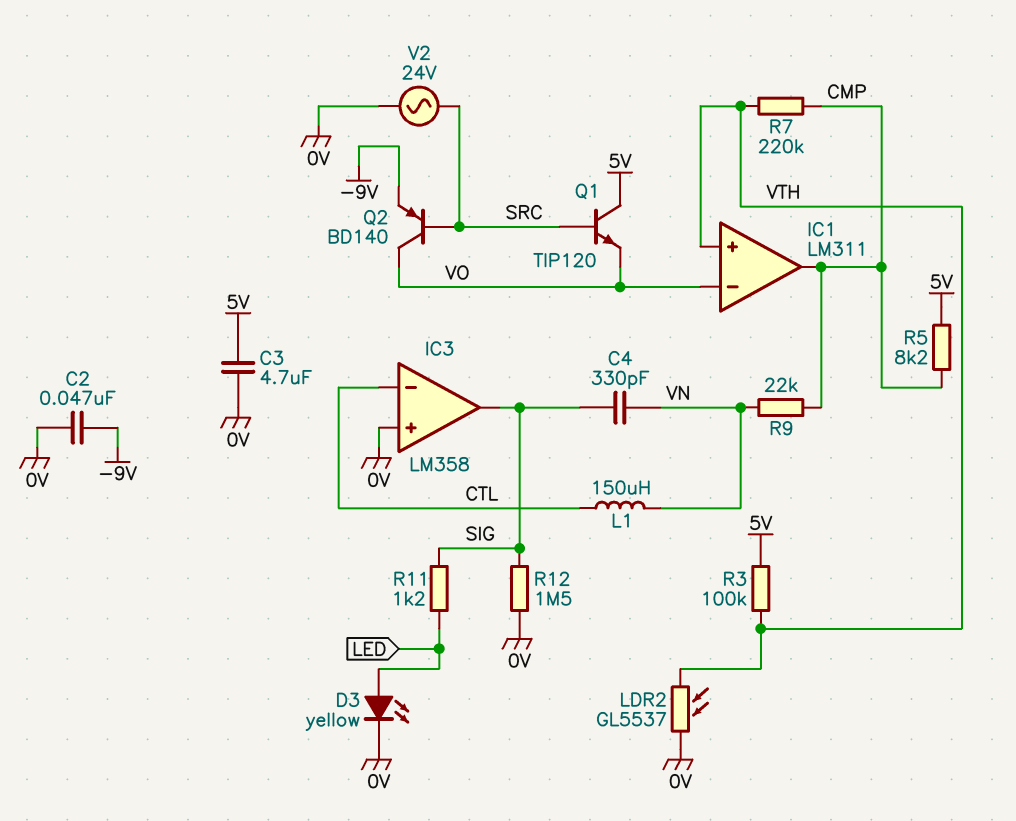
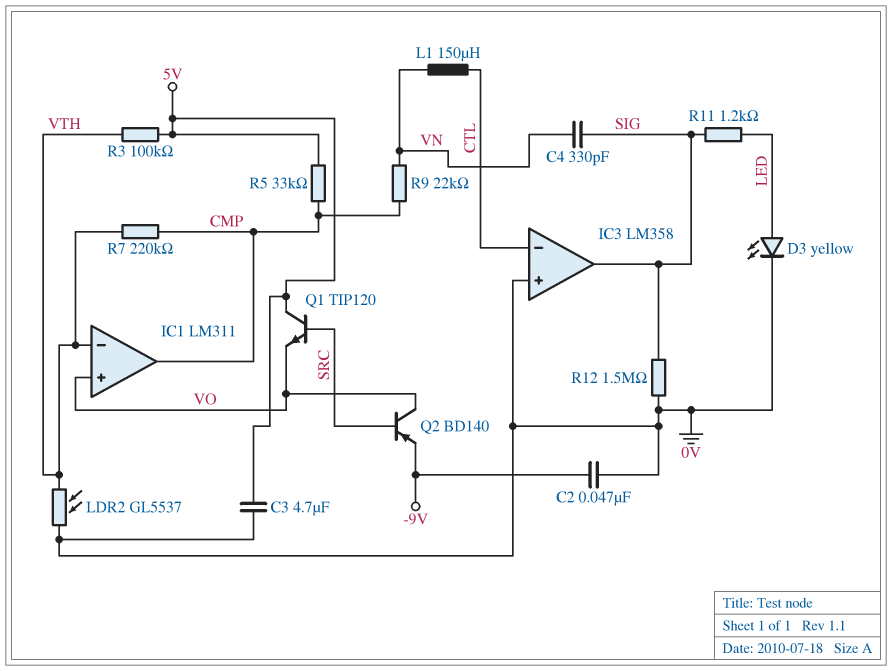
IC1 pin in+: VTH -> VO
IC1 pin in-: VO -> VTH
R5: 8.2k (5V, CMP) -> 33k (5V, CMP)
V2: AC 24V (0V, SRC) -> none

